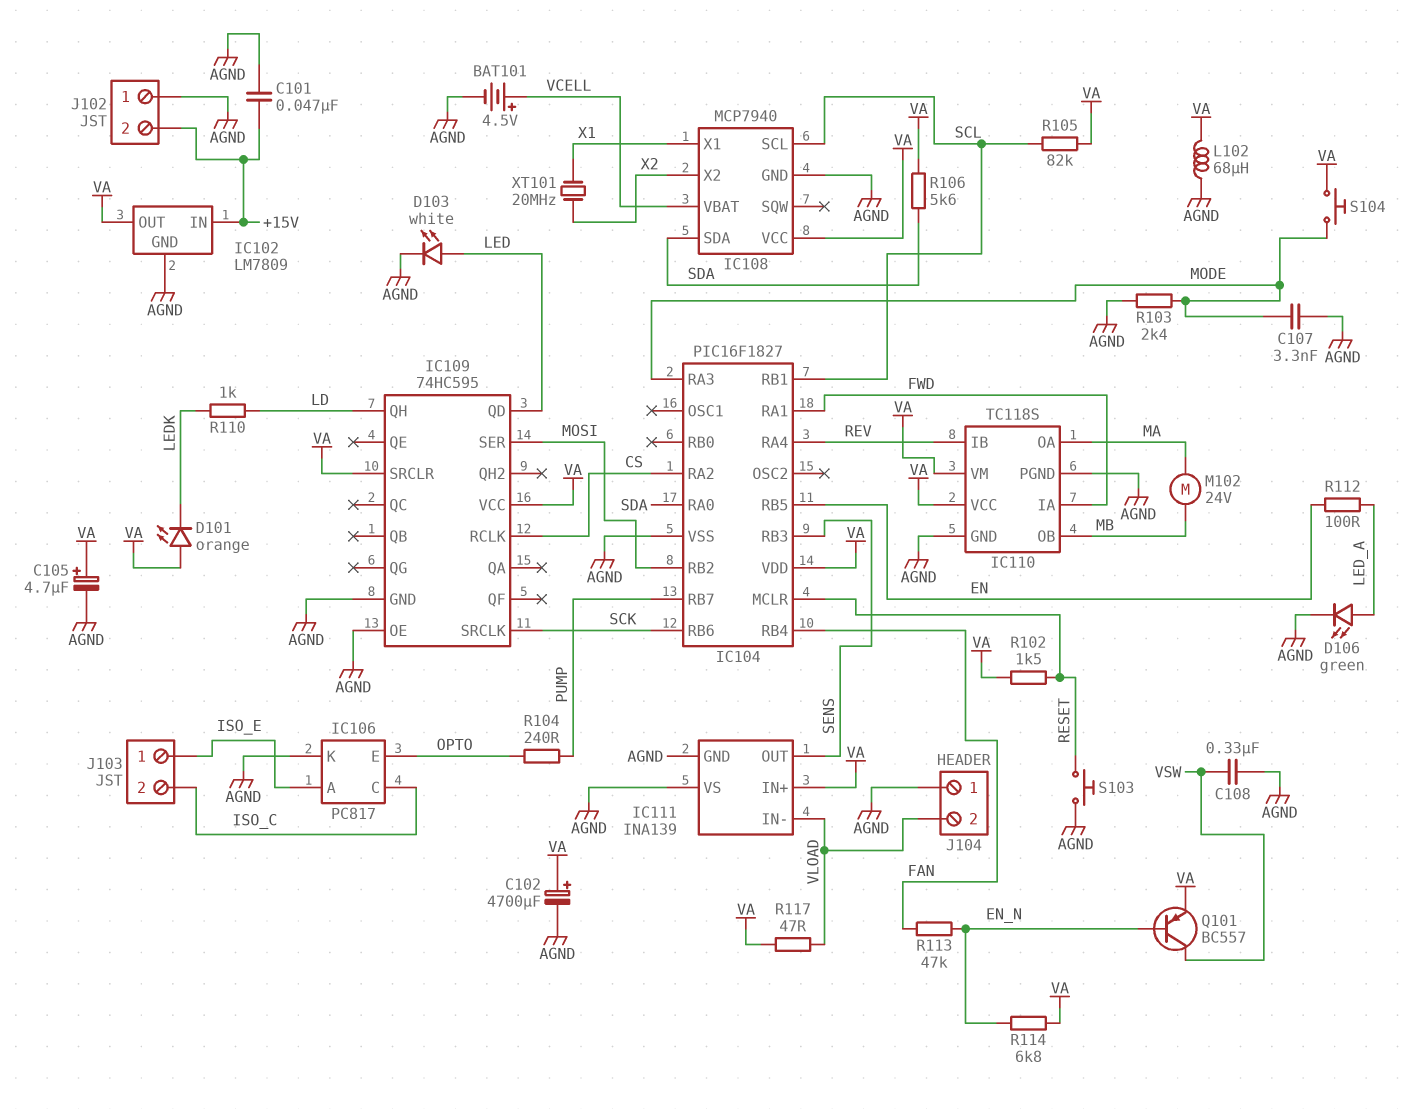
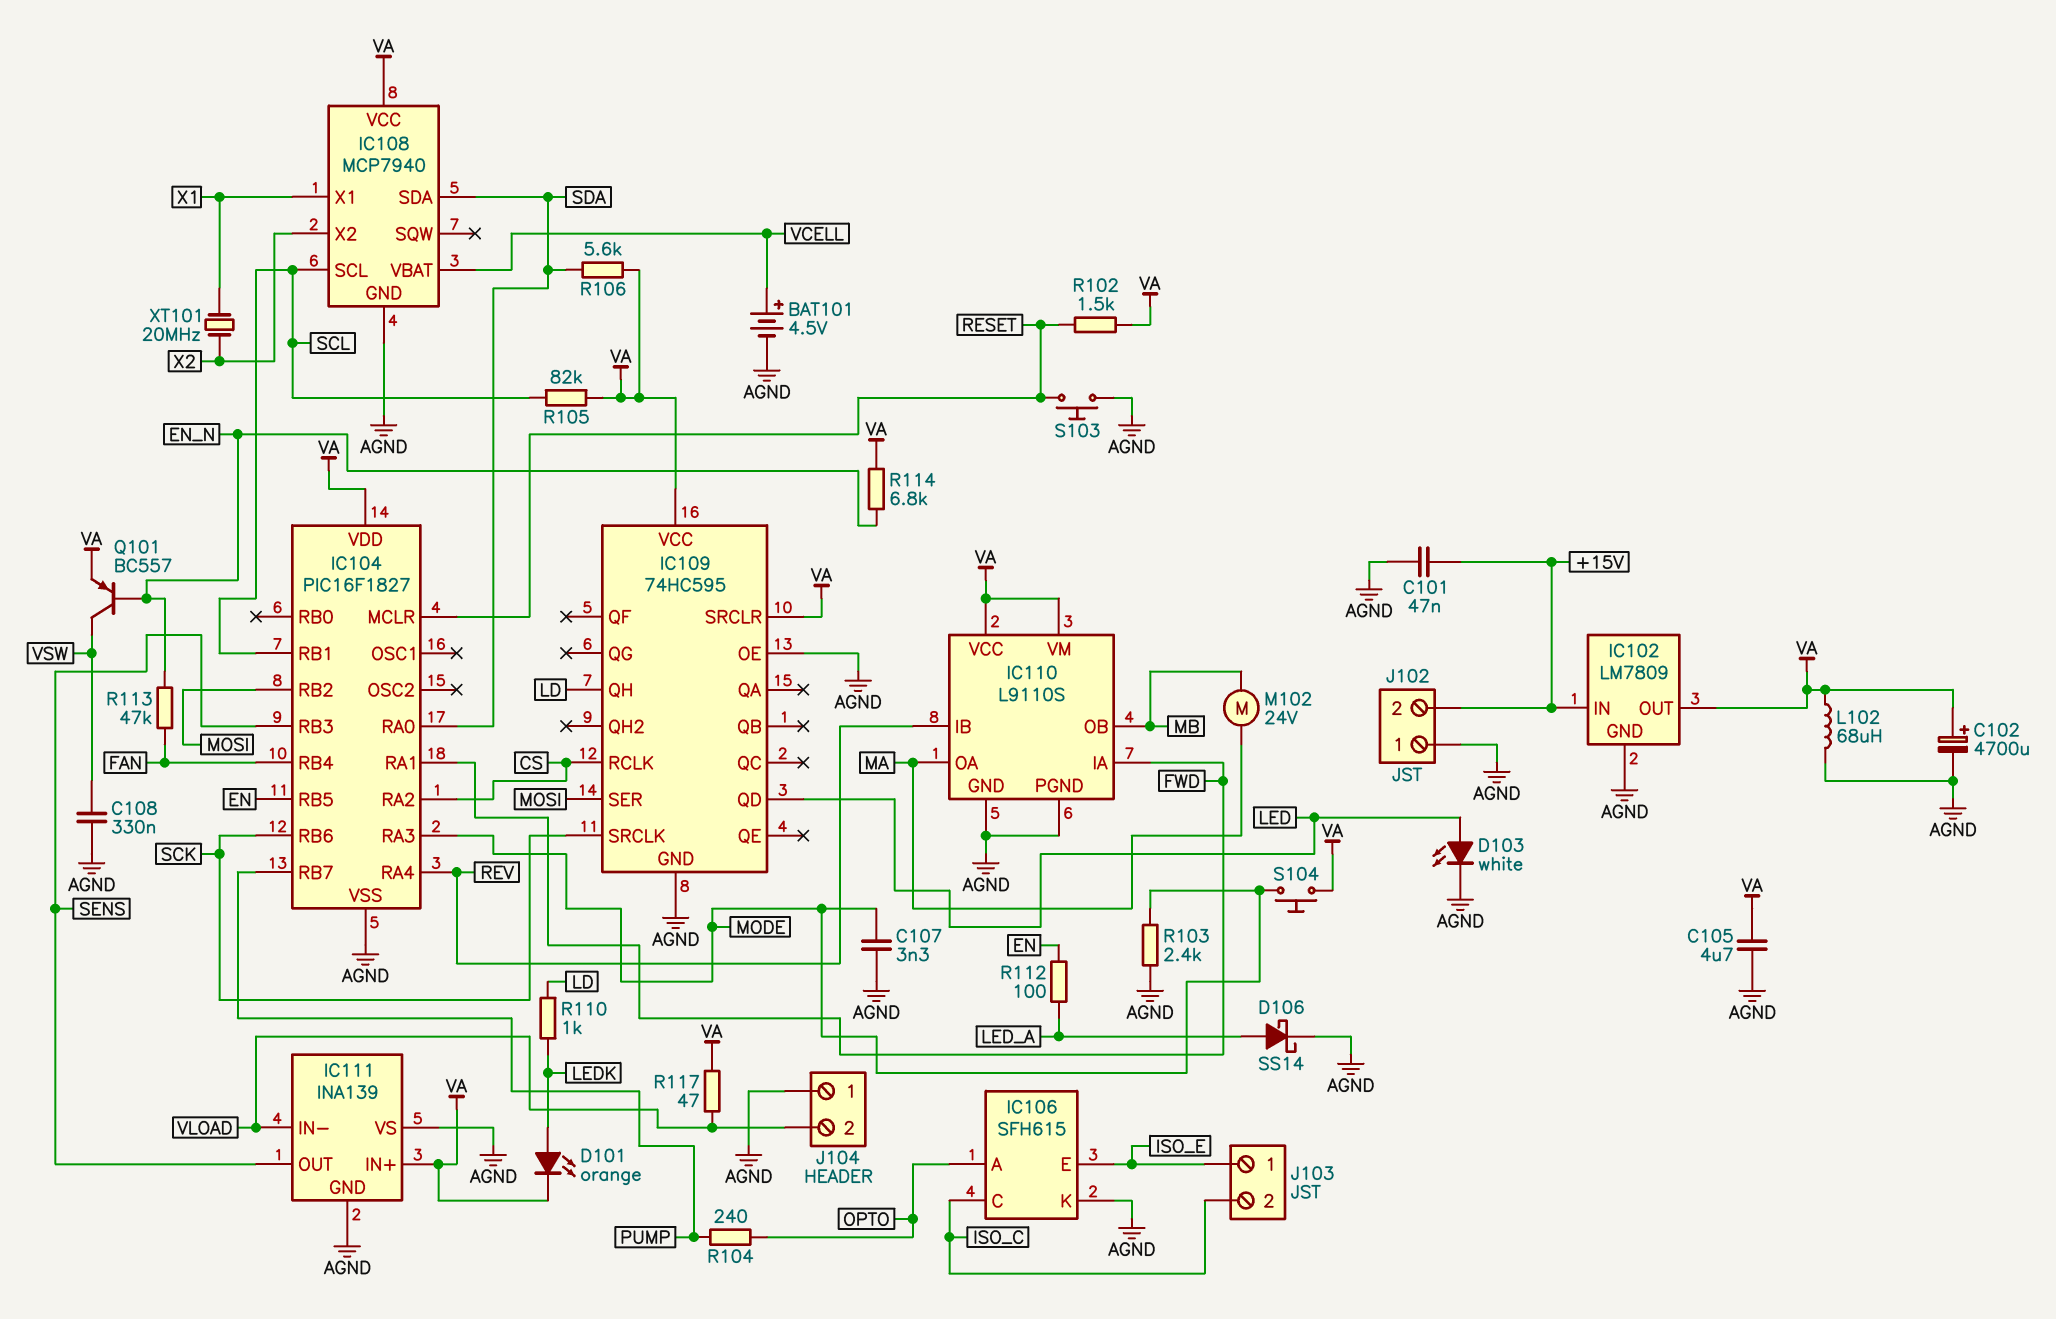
C105: 4.7uF (plus VA, minus AGND) -> 4.7uF (AGND, VA)
D101: LED orange (A VA, K LEDK) -> LED orange (A LEDK, K VA)
D106: LED green (A LED_A, K AGND) -> schottky SS14 (A LED_A, K AGND)
IC106: PC817 -> SFH615
IC106 pin A: ISO_E -> OPTO
IC106 pin E: OPTO -> ISO_E
IC110: TC118S -> L9110S

